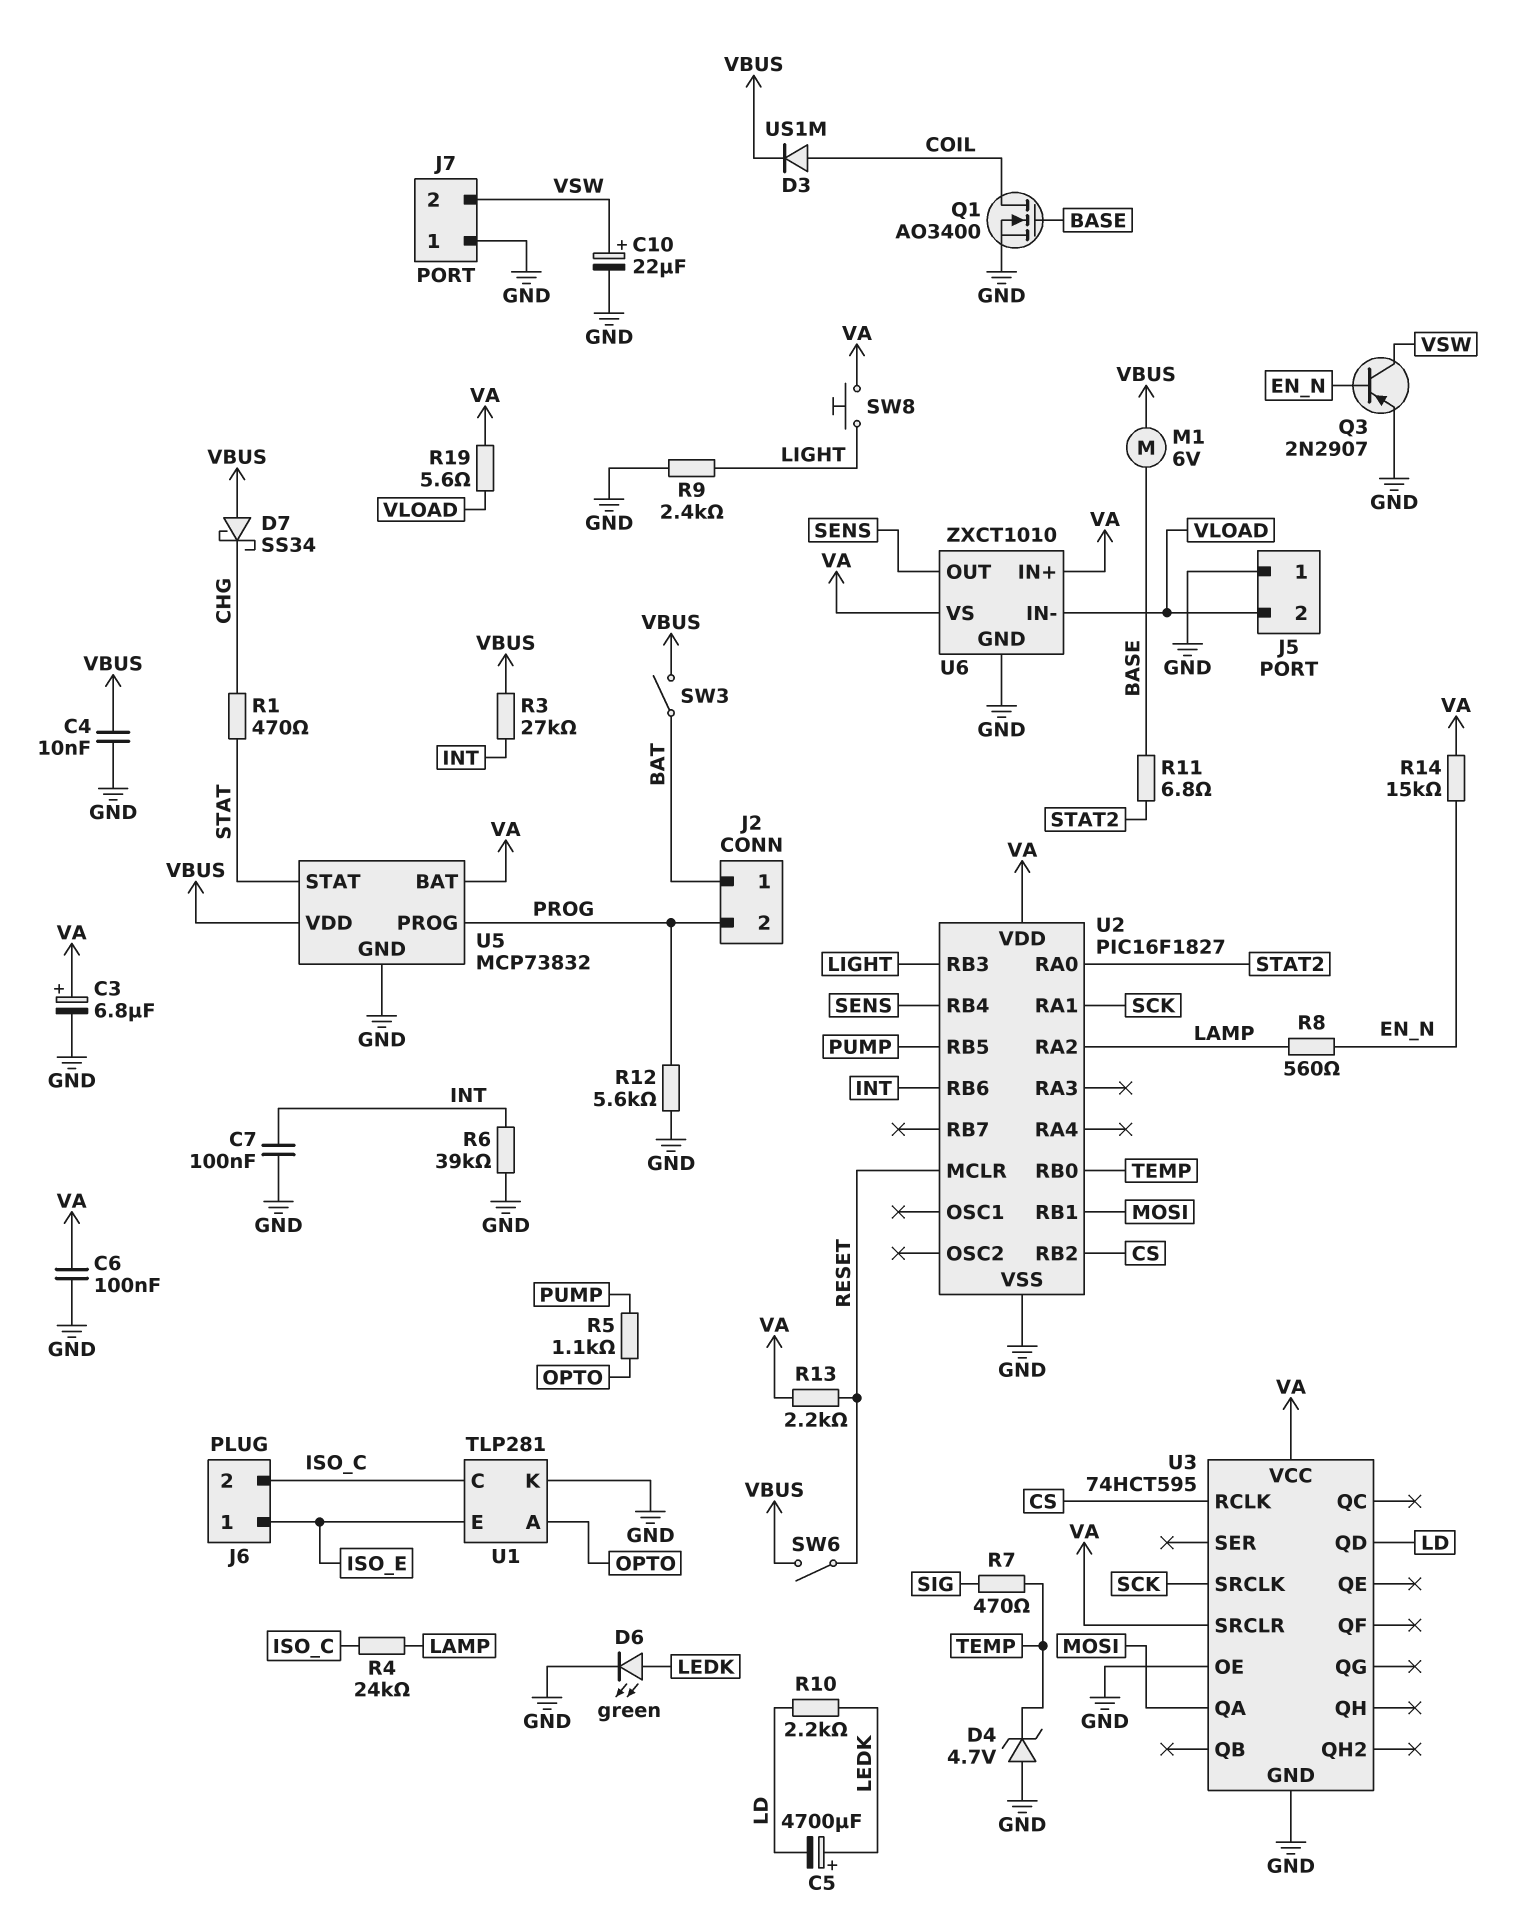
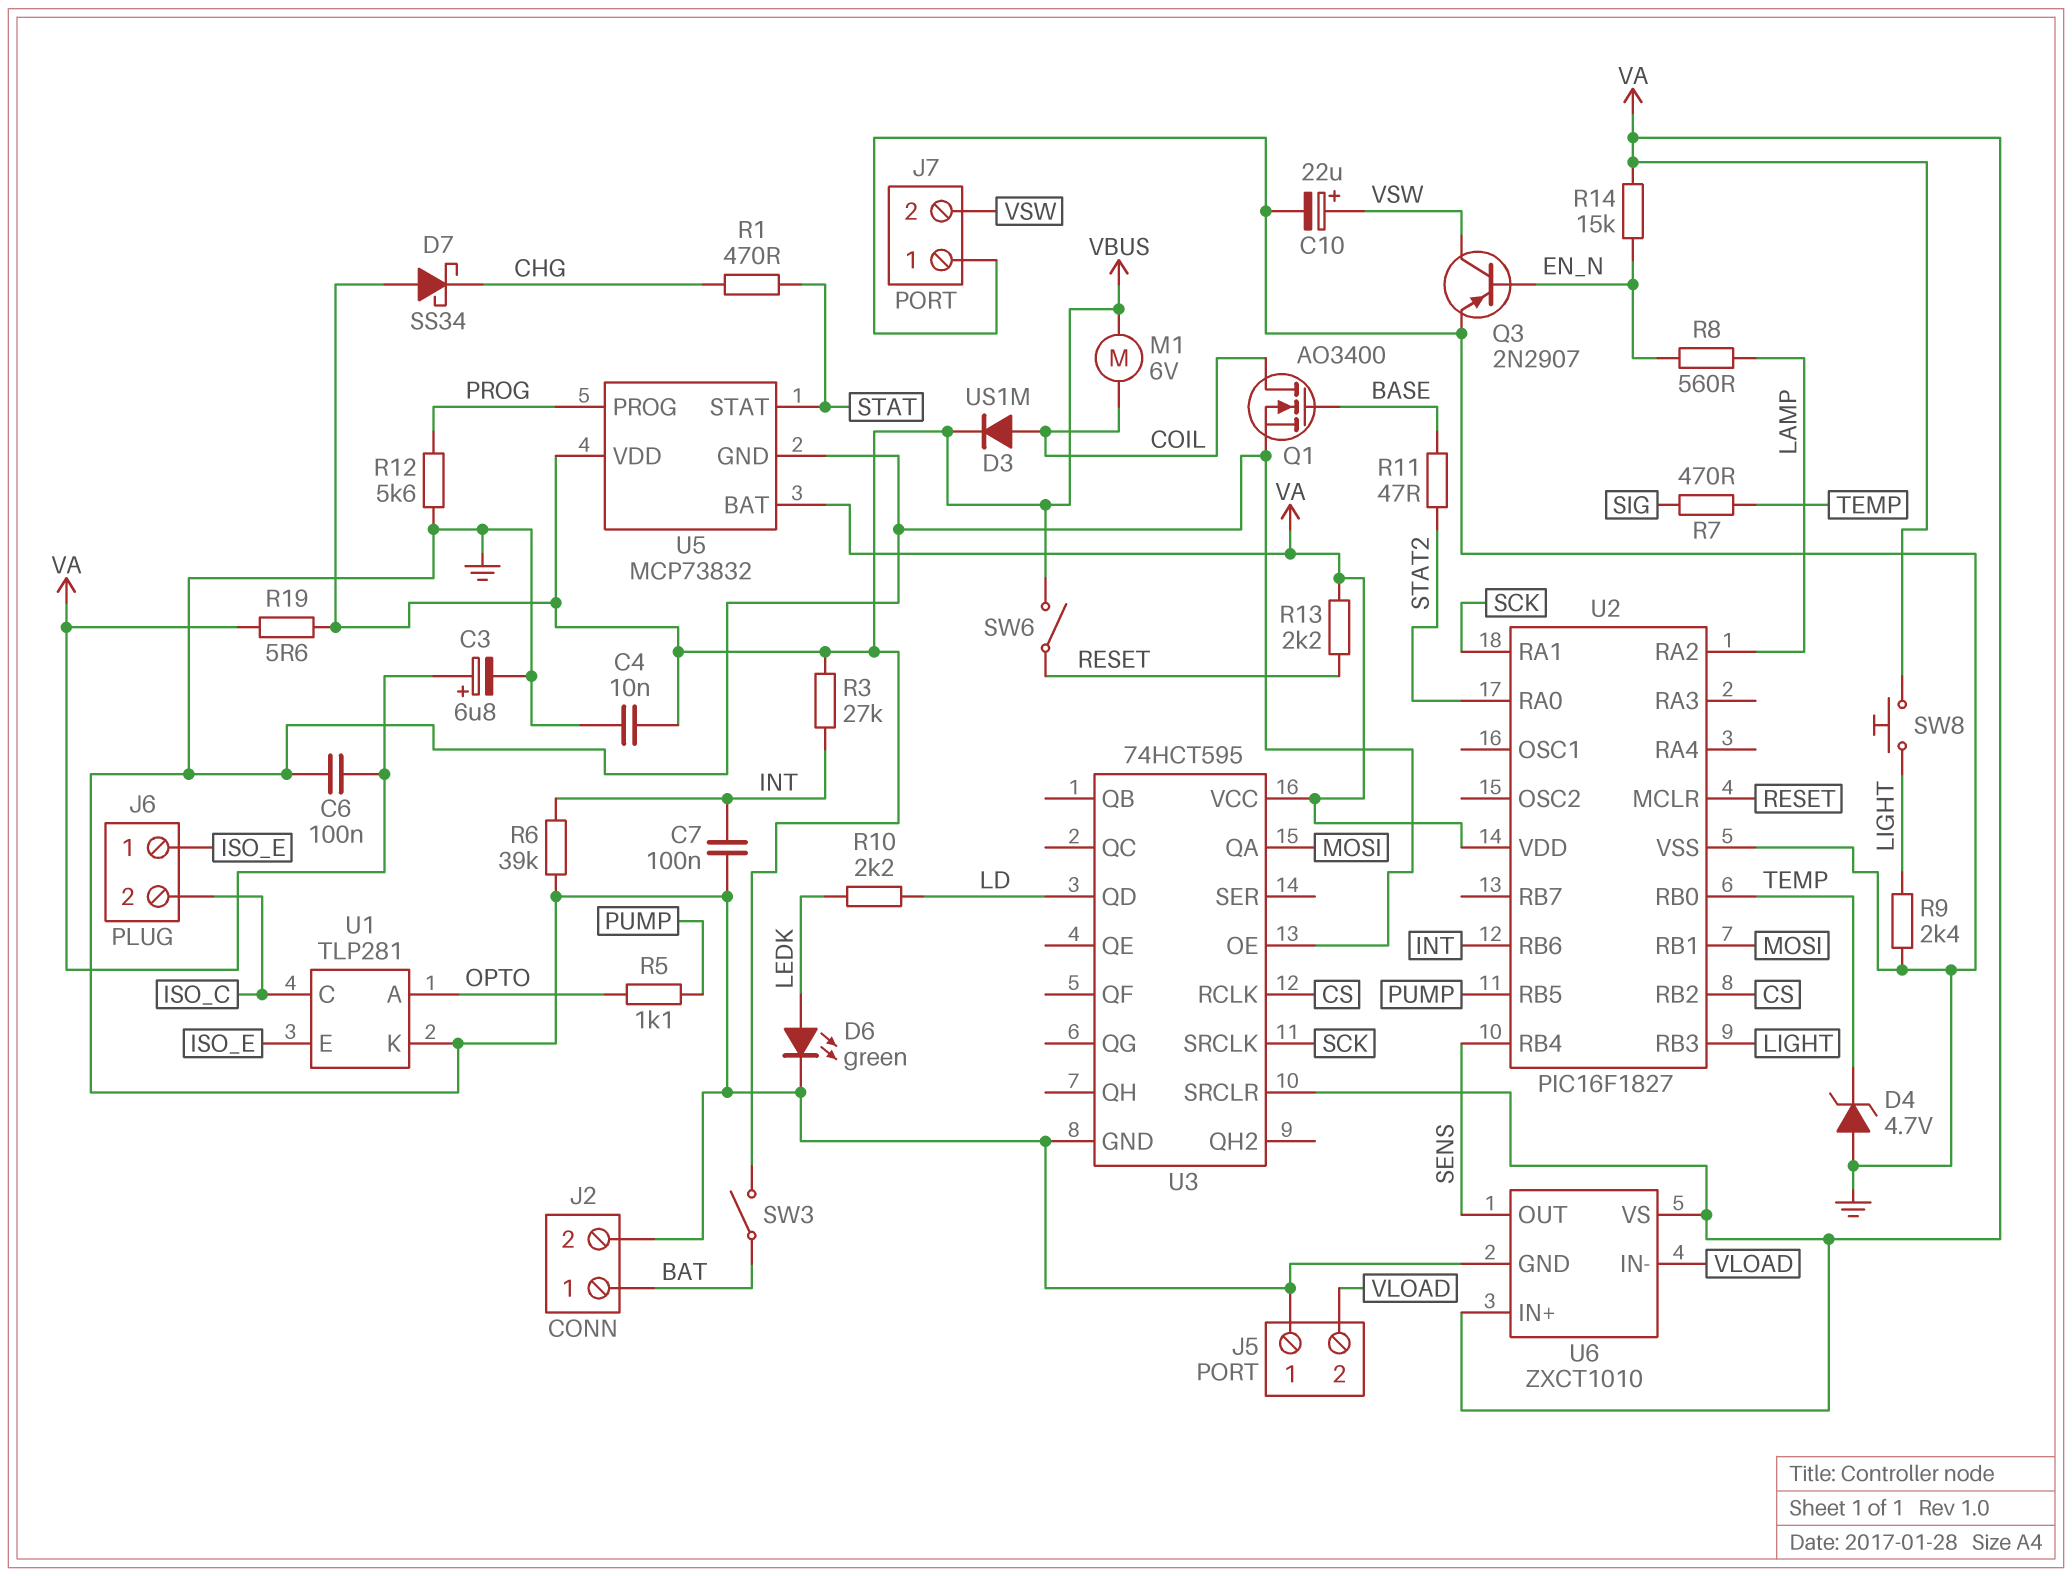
C5: 4700uF (plus LEDK, minus LD) -> none
J2 pin 2: PROG -> GND
M1: motor 6V (BASE, VBUS) -> motor 6V (COIL, VBUS)
R4: 24k (ISO_C, LAMP) -> none
R11: 6.8 (BASE, STAT2) -> 47 (BASE, STAT2)
R19: 5.6 (VA, VLOAD) -> 5.6 (VA, VBUS)

